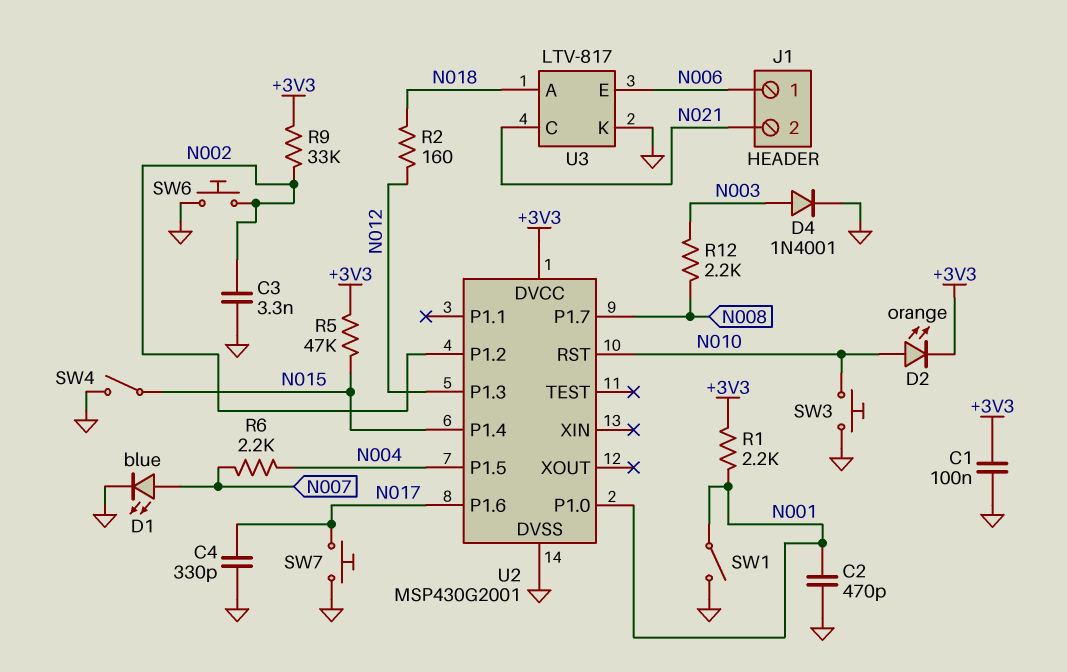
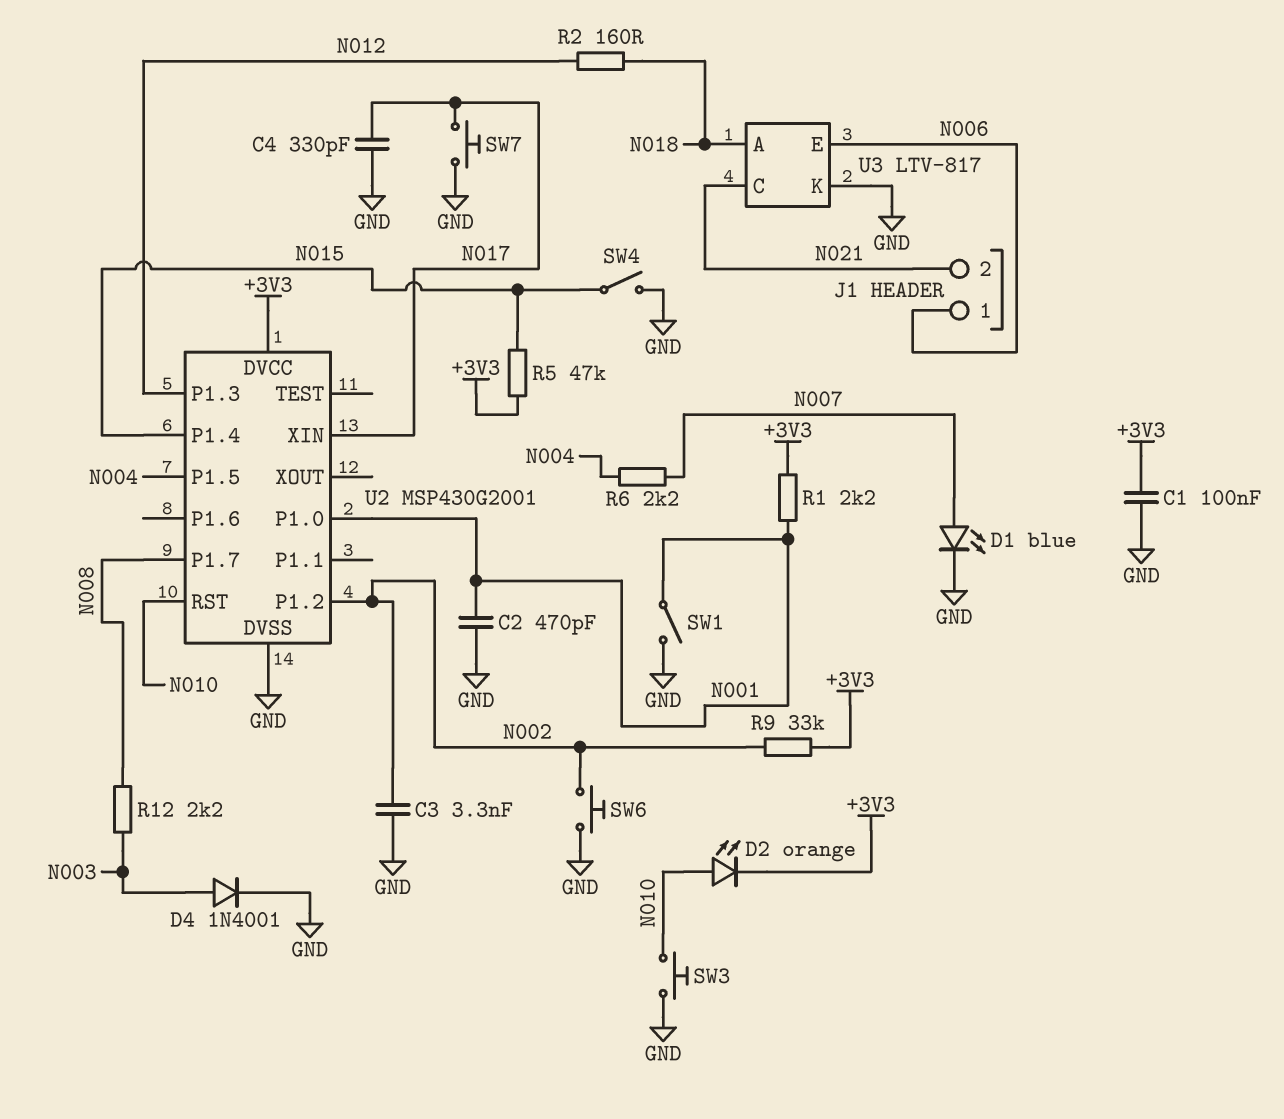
U2 pin P1.6: N017 -> none
U2 pin XIN: none -> N017

